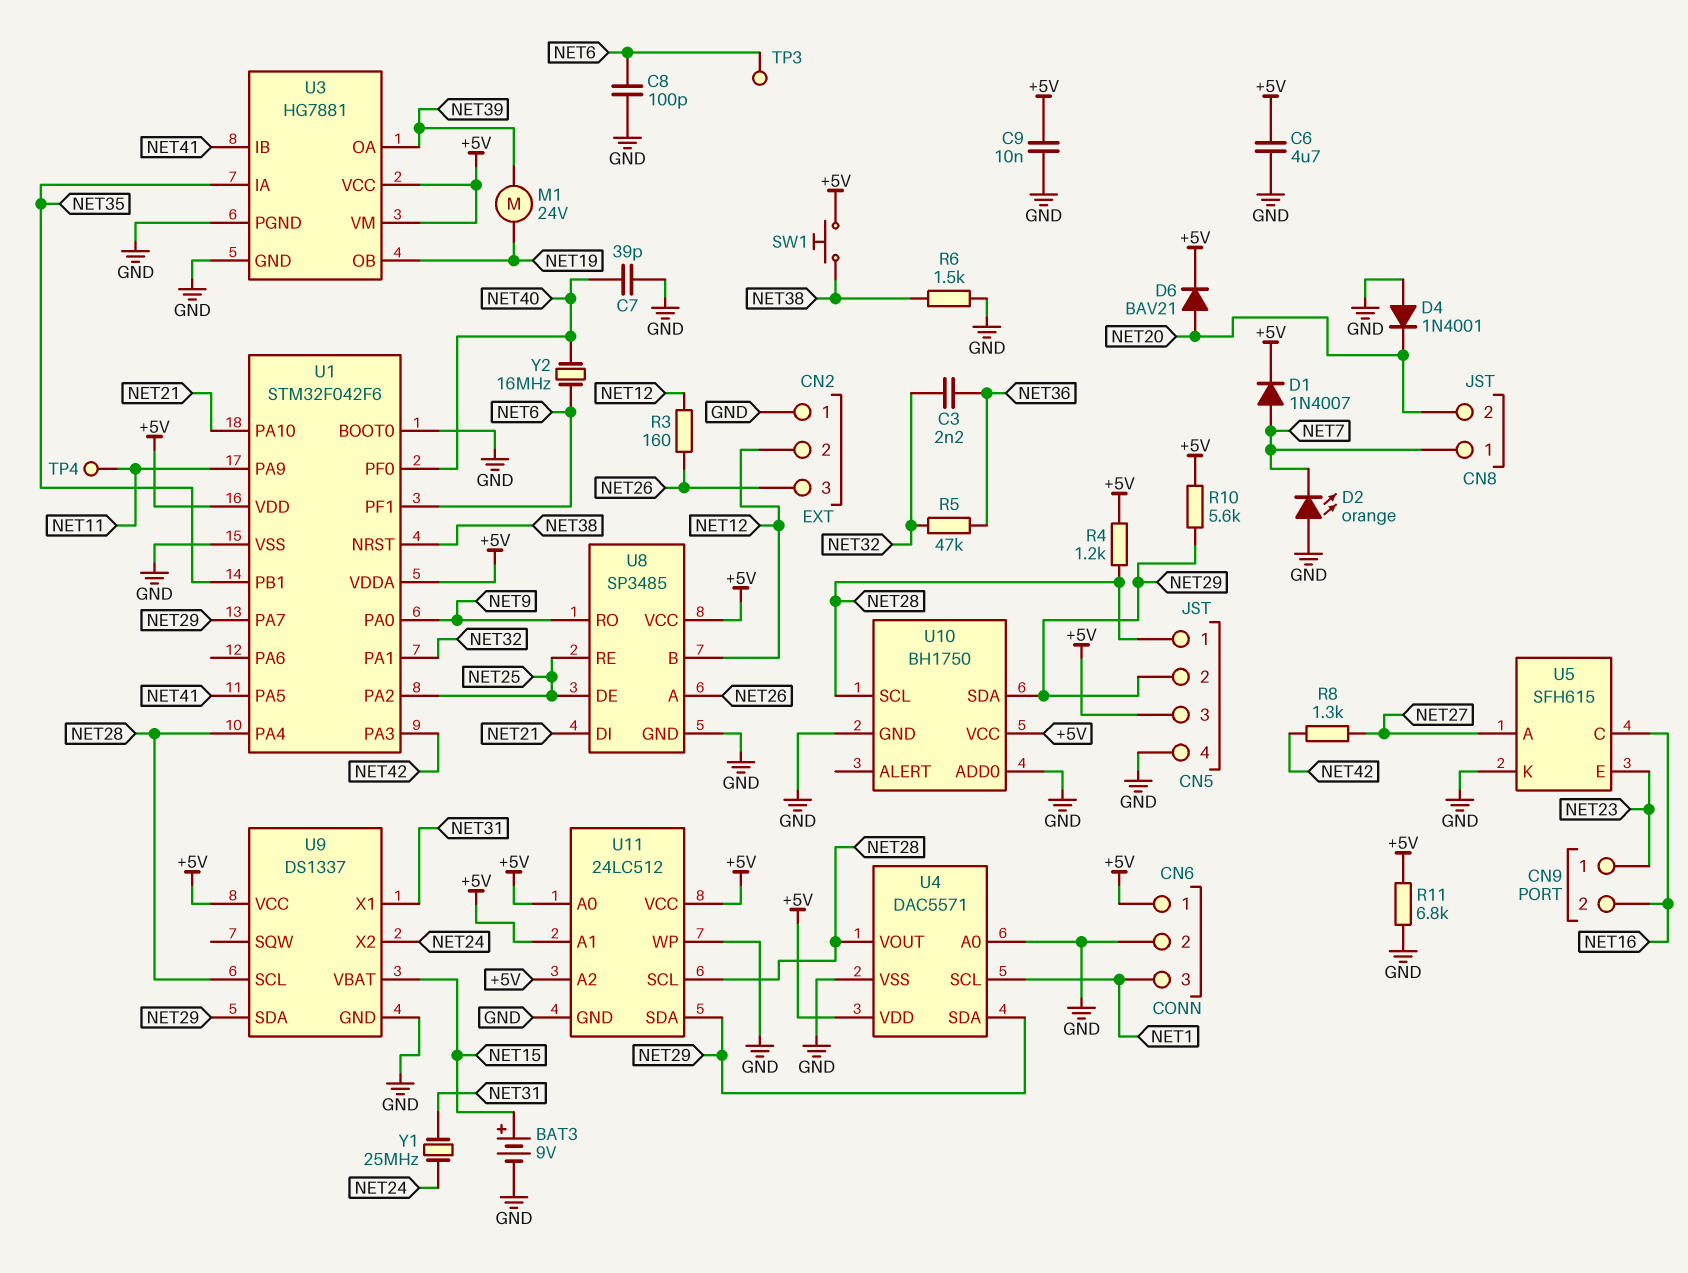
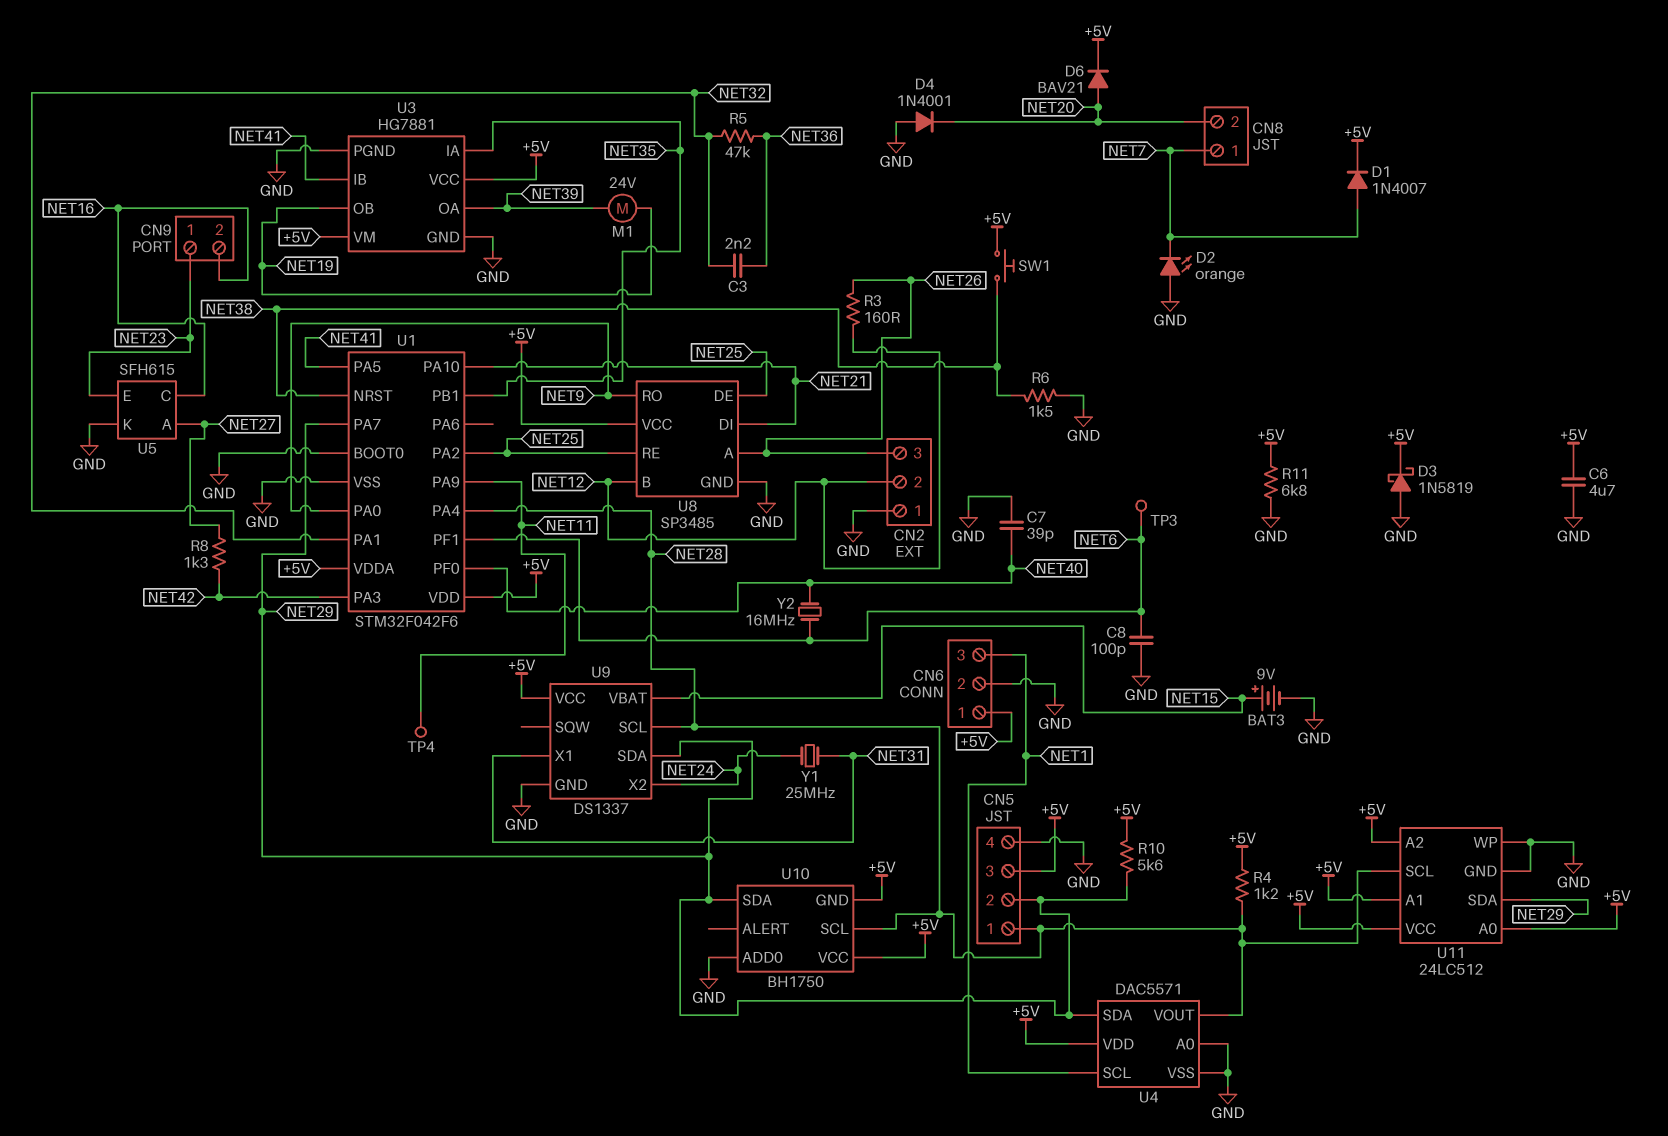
C9: 10nF (+5V, GND) -> none
D3: none -> schottky 1N5819 (A GND, K +5V)
U10 pin GND: GND -> +5V

